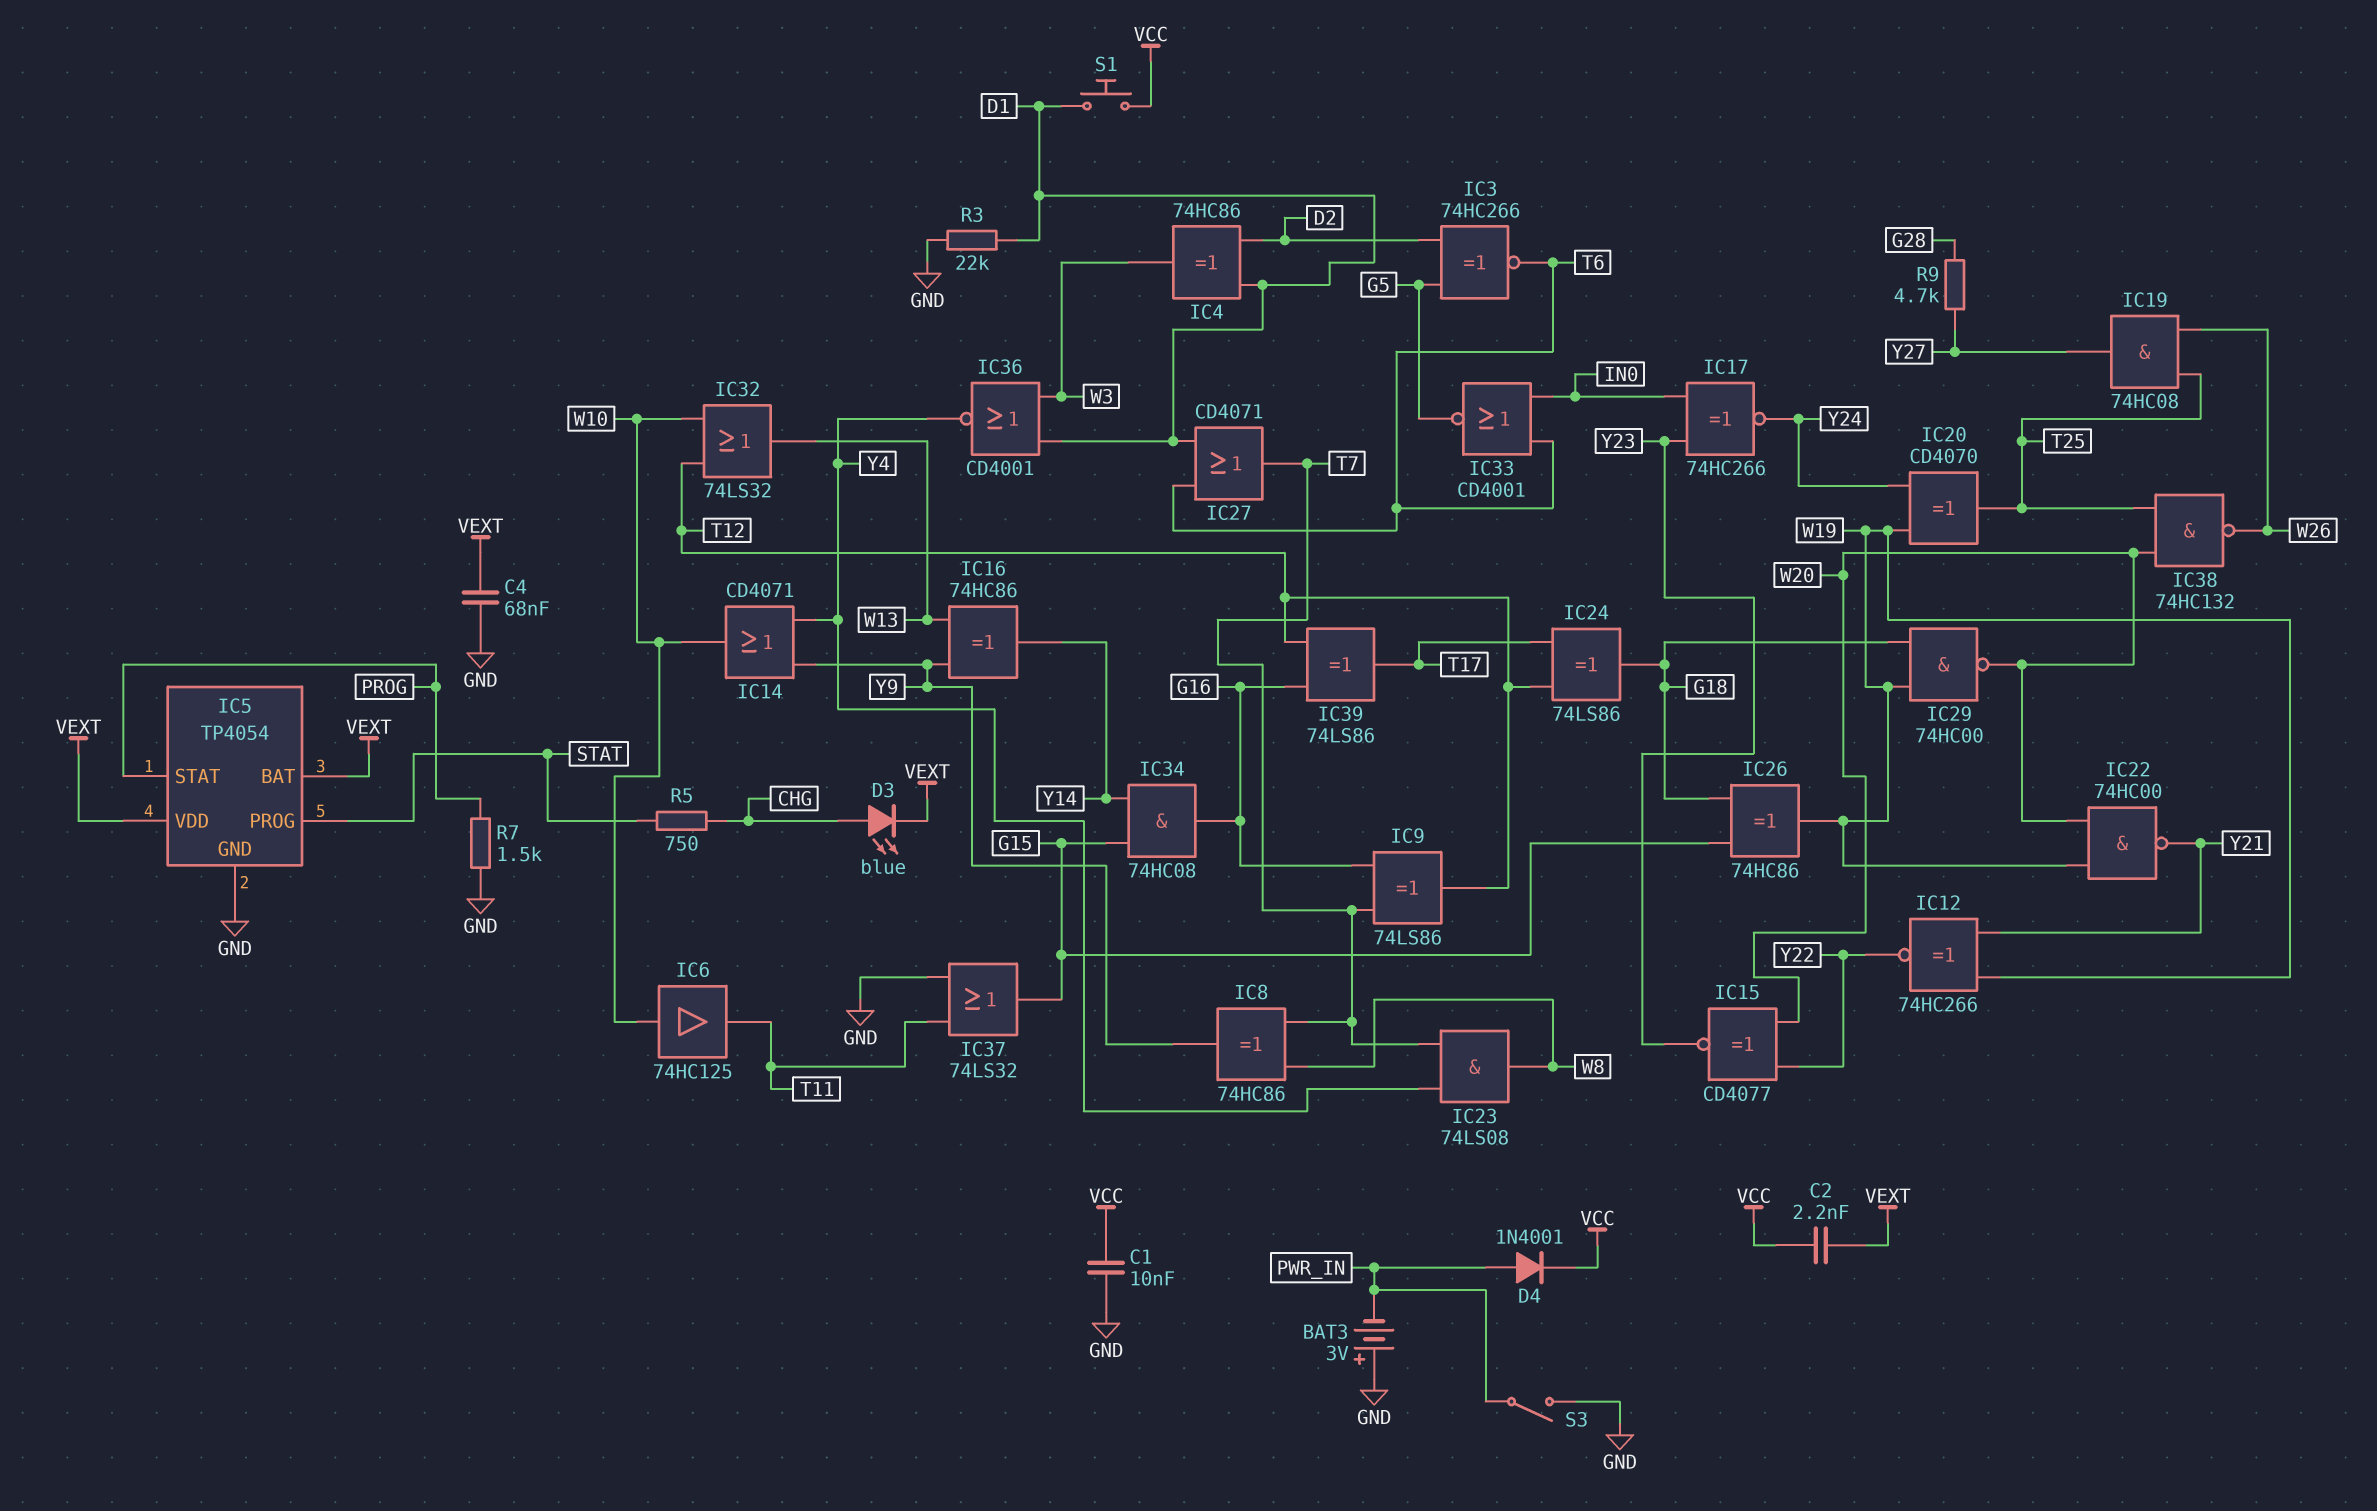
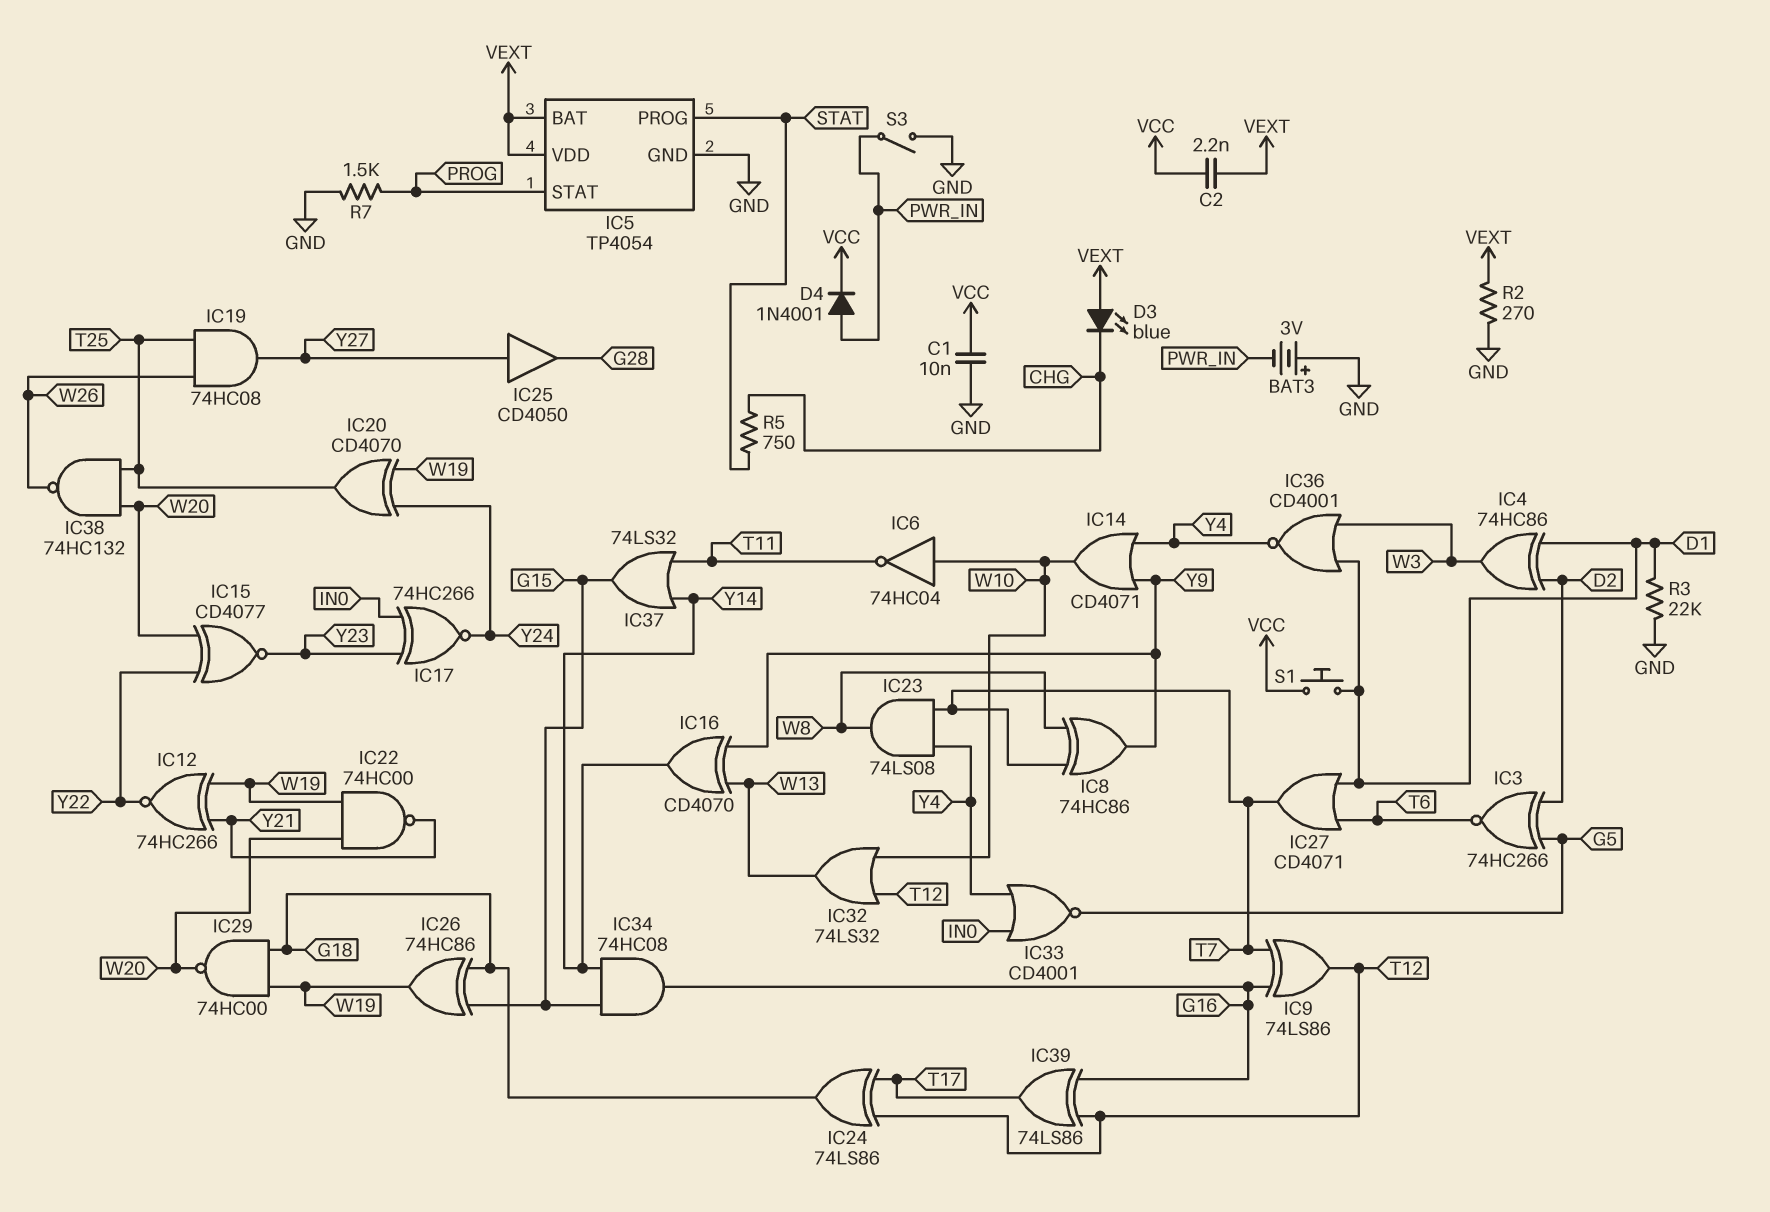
C4: 68nF (GND, VEXT) -> none
D3: LED blue (A CHG, K VEXT) -> LED blue (A VEXT, K CHG)
IC6: buffer 74HC125 (in W10, out T11) -> NOT 74HC04 (in W10, out T11)
IC16: XOR 74HC86 (in W13, in Y9, out Y14) -> XOR CD4070 (in W13, in Y9, out Y14)
IC25: none -> buffer CD4050 (in Y27, out G28)
IC33: NOR CD4001 (in IN0, in T6, out G5) -> NOR CD4001 (in IN0, in Y4, out G5)
IC37: OR 74LS32 (in GND, in T11, out G15) -> OR 74LS32 (in T11, in Y14, out G15)
R2: none -> 270 (GND, VEXT)
R9: 4.7k (G28, Y27) -> none

